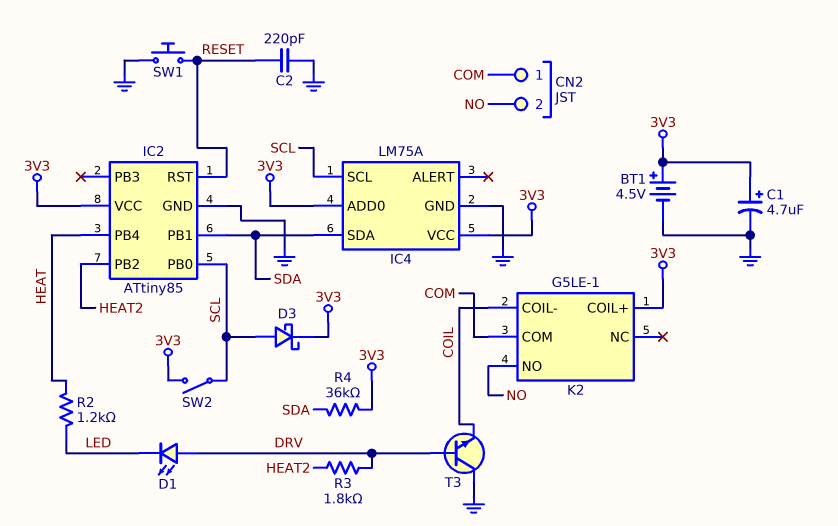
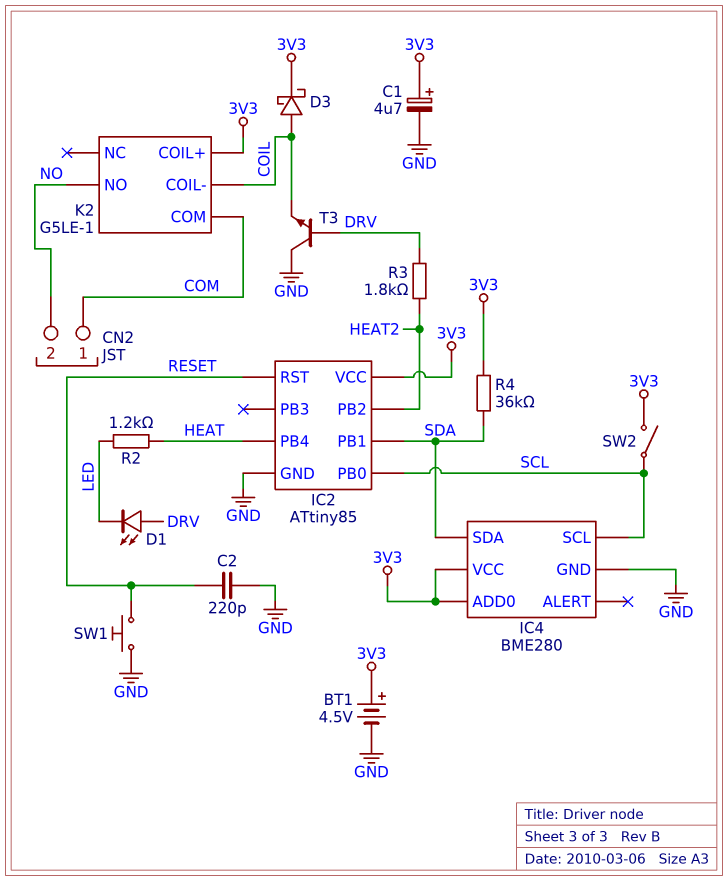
D3: schottky (A SCL, K 3V3) -> schottky (A COIL, K 3V3)
IC4: LM75A -> BME280

